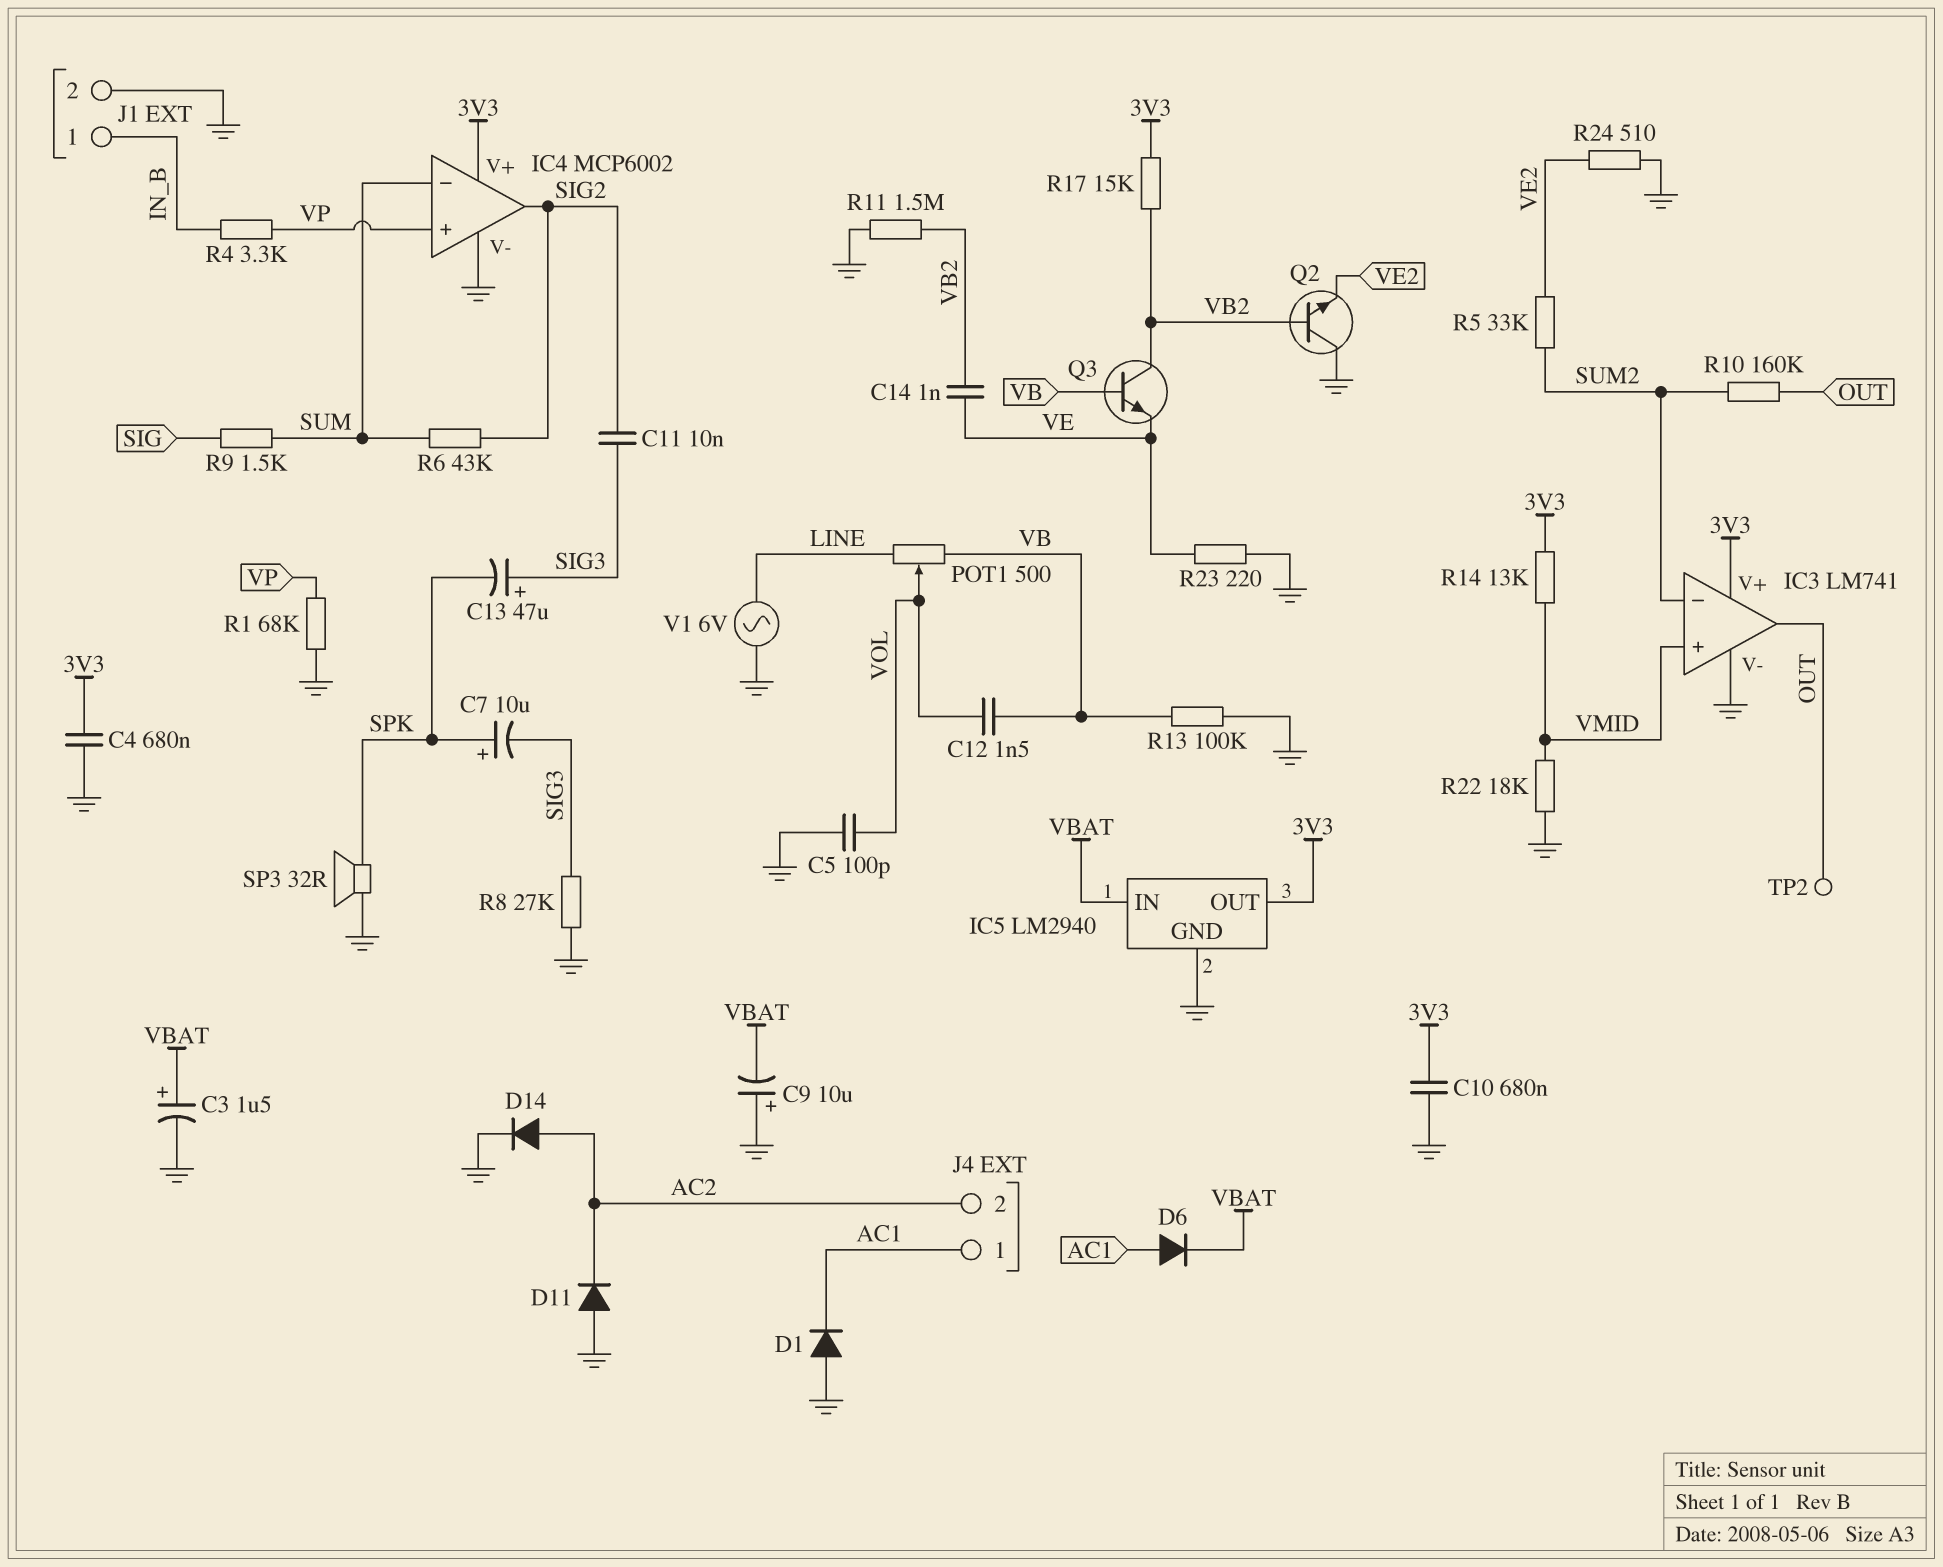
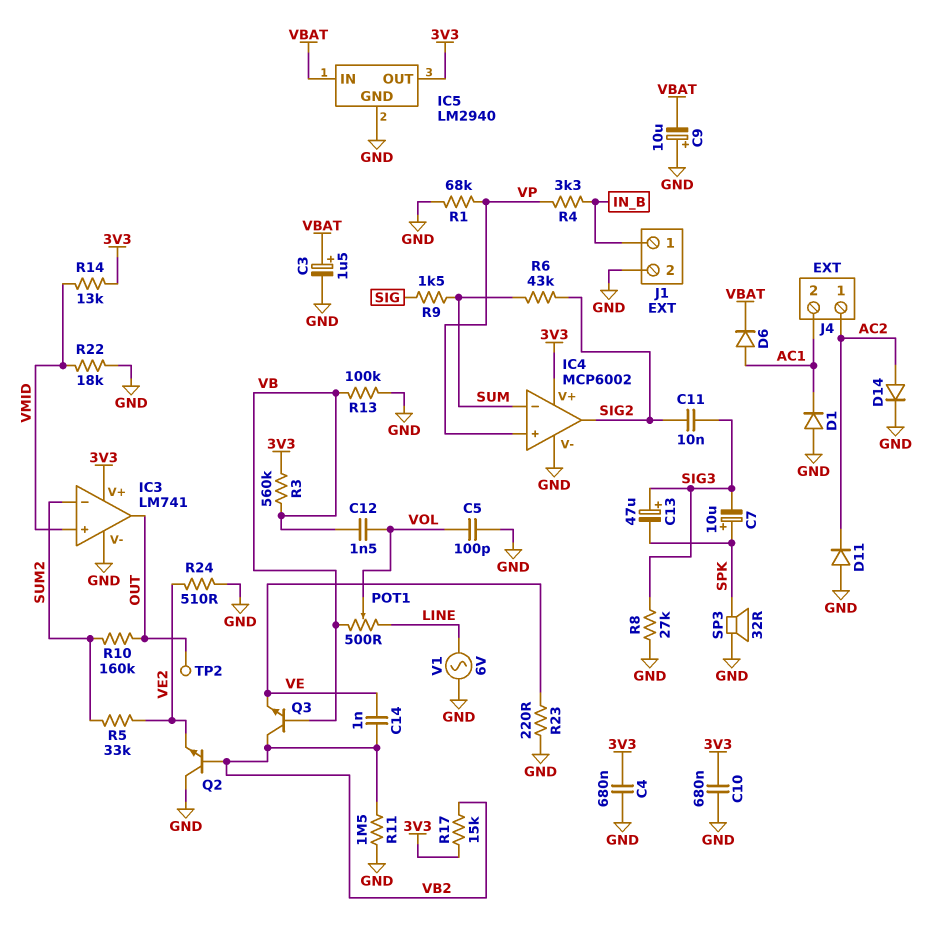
J4 pin 1: AC1 -> AC2
J4 pin 2: AC2 -> AC1
R3: none -> 560k (3V3, VB)

